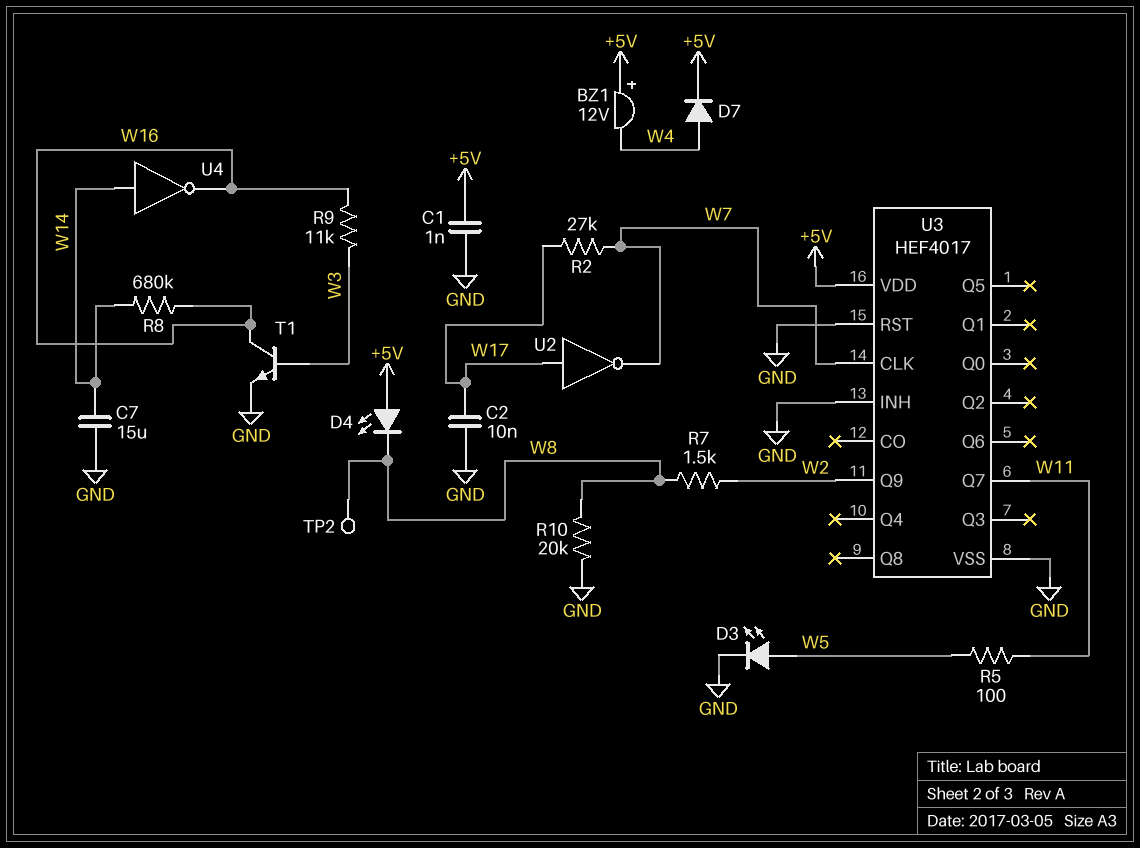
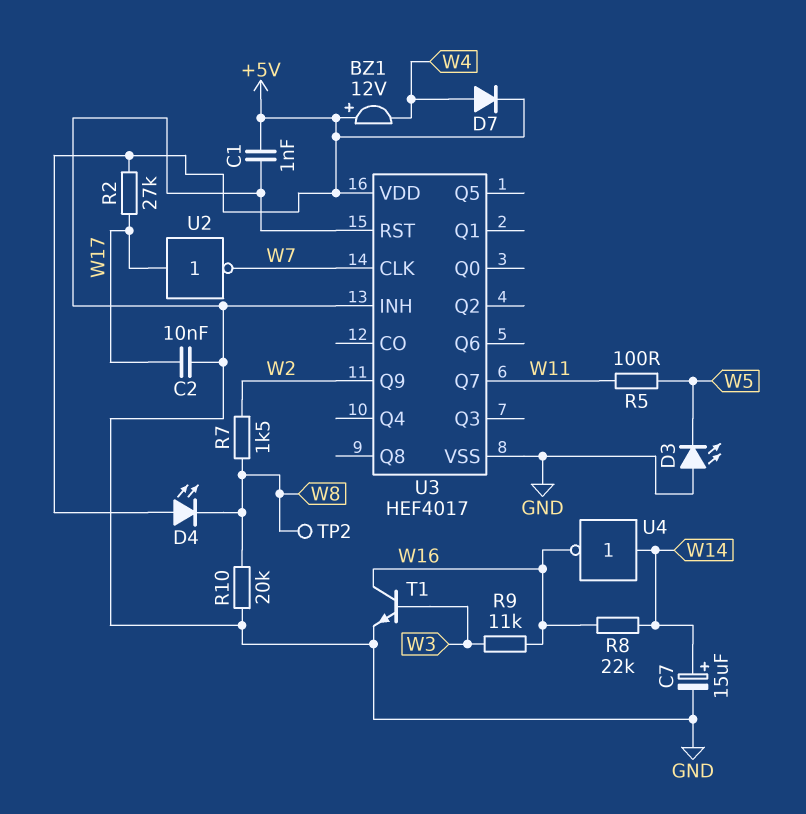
C7: 15uF (GND, W14) -> 15uF (plus W14, minus GND)
D3: LED (A W5, K GND) -> LED (A GND, K W5)
R2: 27k (W7, W17) -> 27k (+5V, W17)
R8: 680k (W14, W16) -> 22k (W14, W16)

